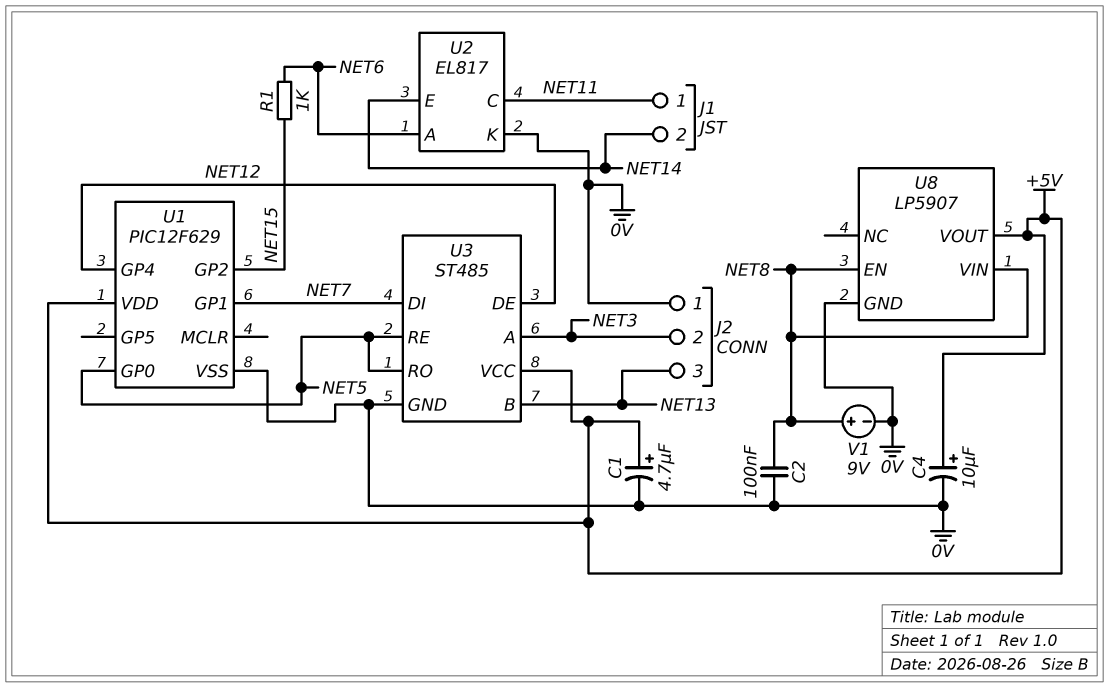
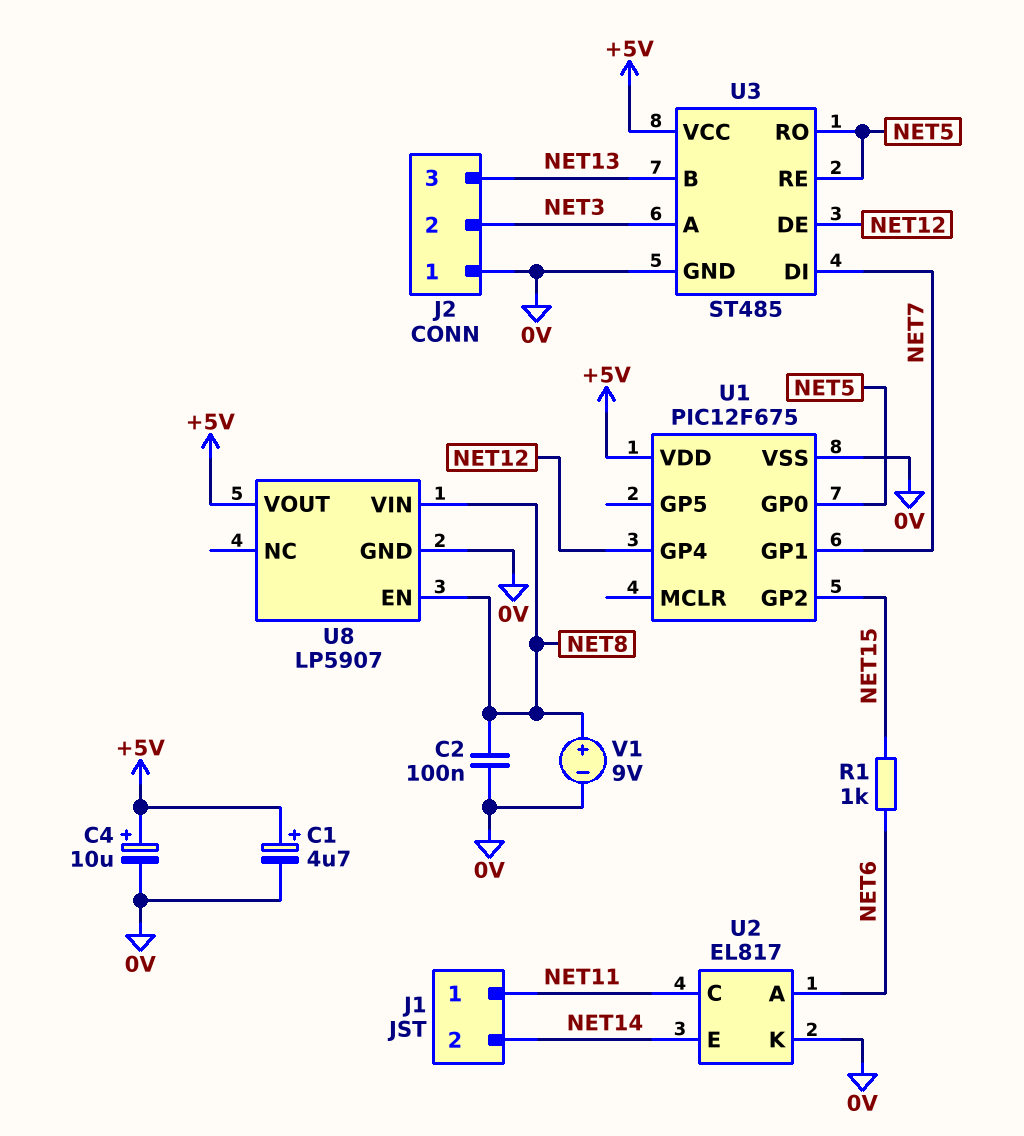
U1: PIC12F629 -> PIC12F675

